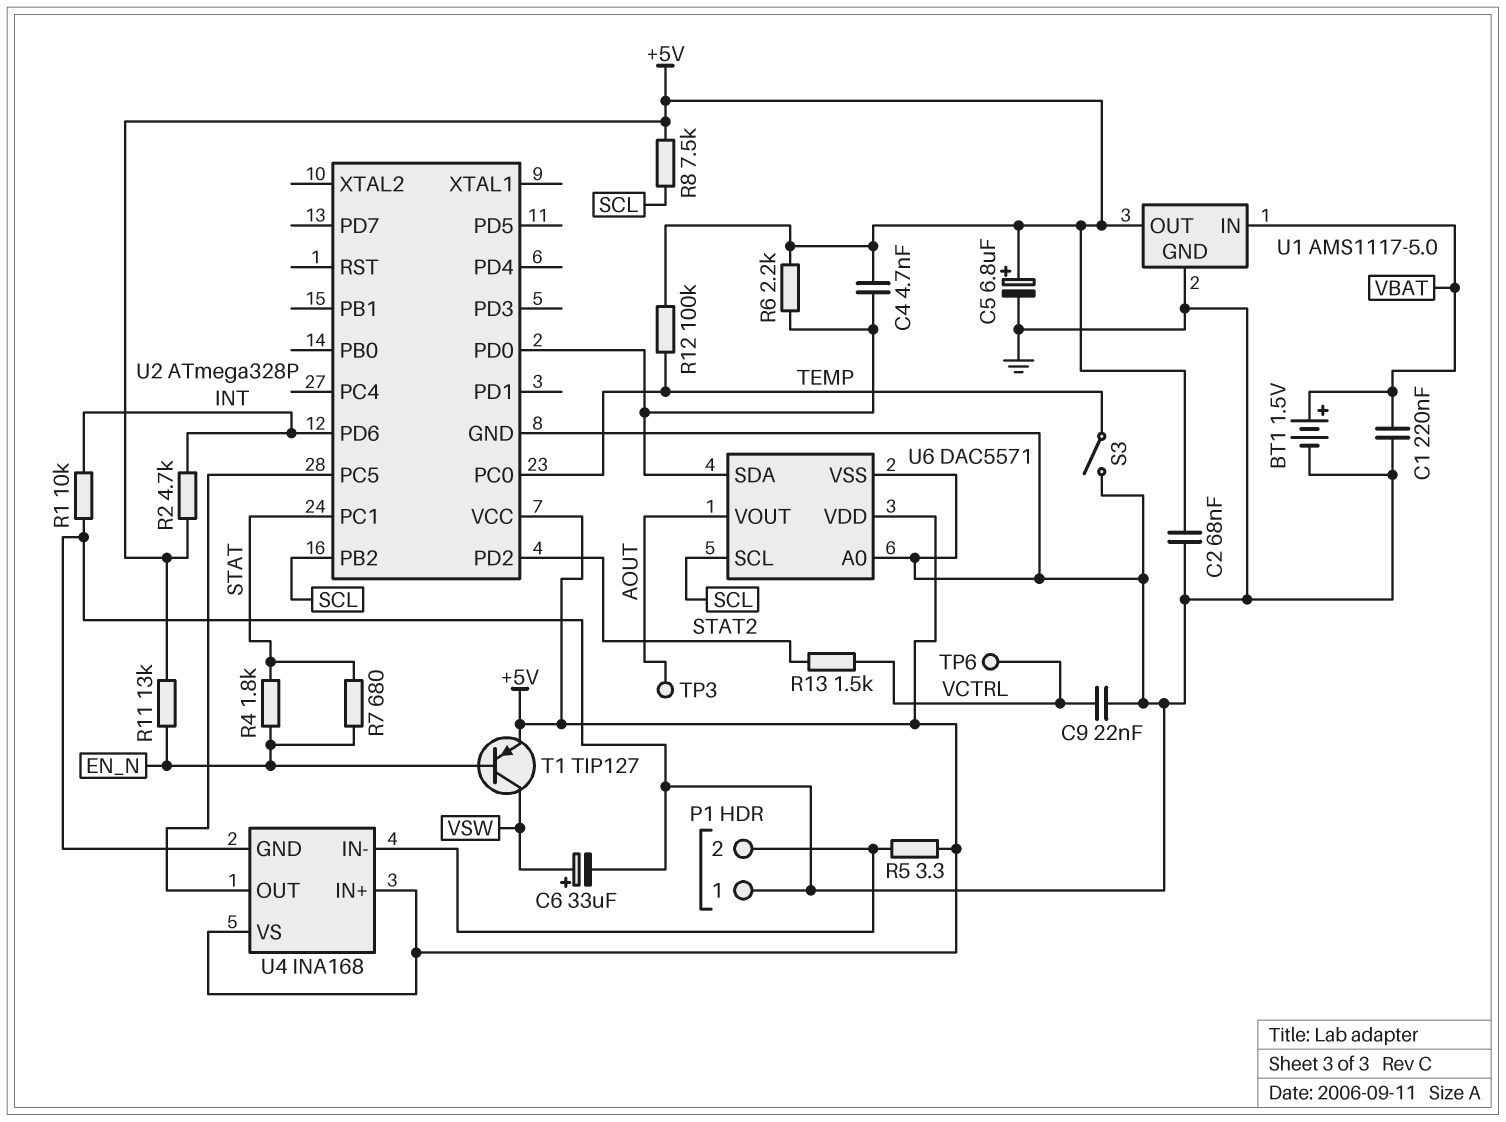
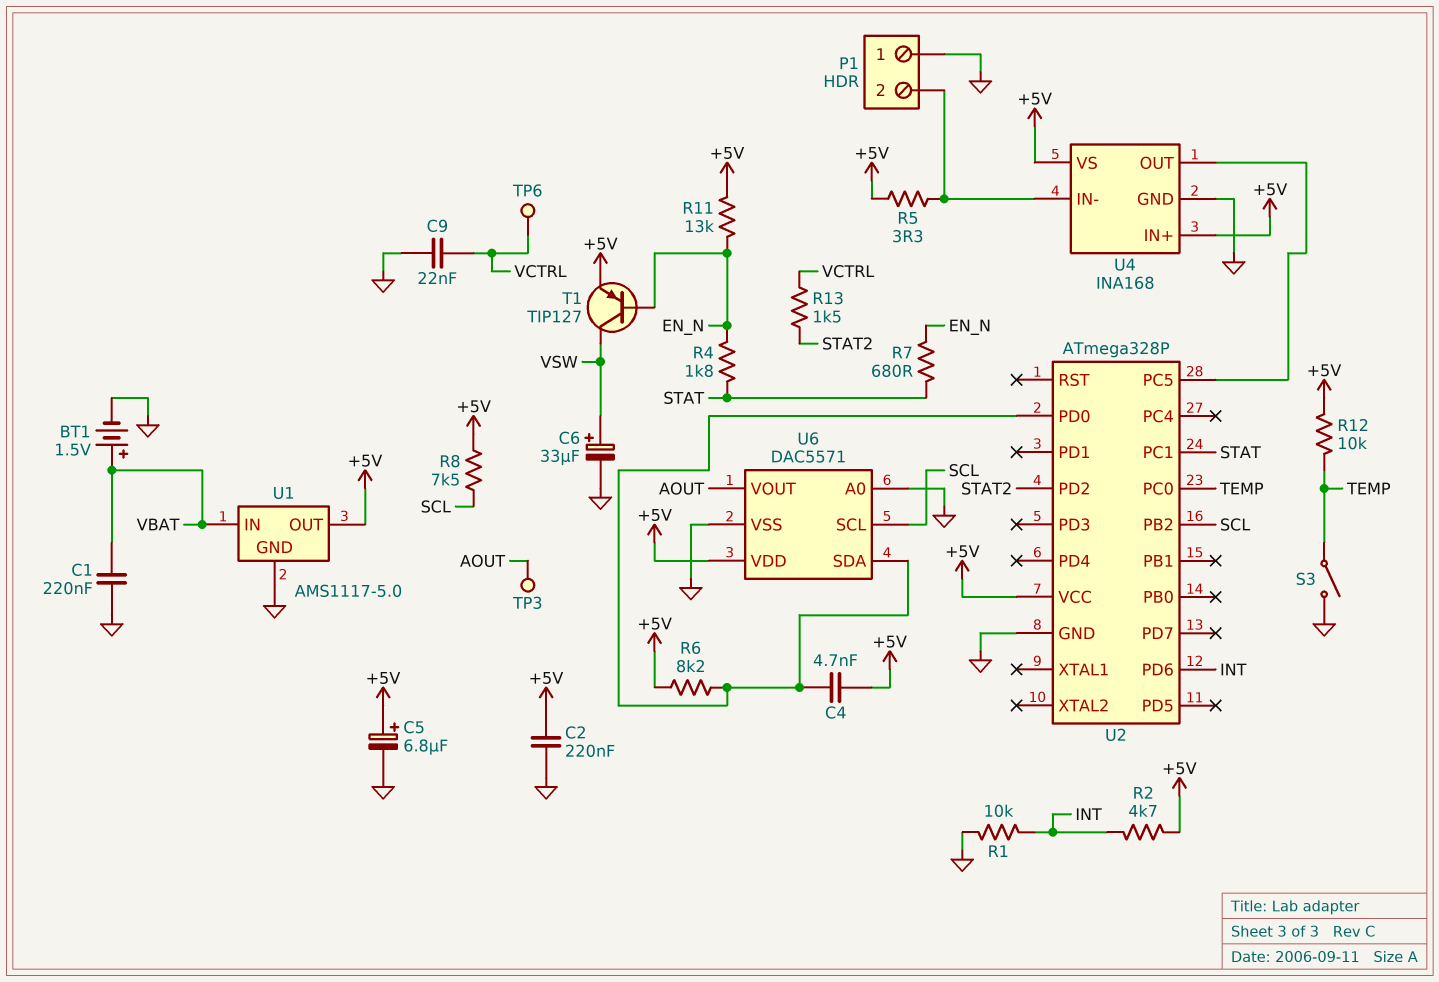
C2: 68nF (+5V, GND) -> 220nF (+5V, GND)
R6: 2.2k (+5V, U2/PD0) -> 8.2k (+5V, U2/PD0)
R12: 100k (+5V, TEMP) -> 10k (+5V, TEMP)

